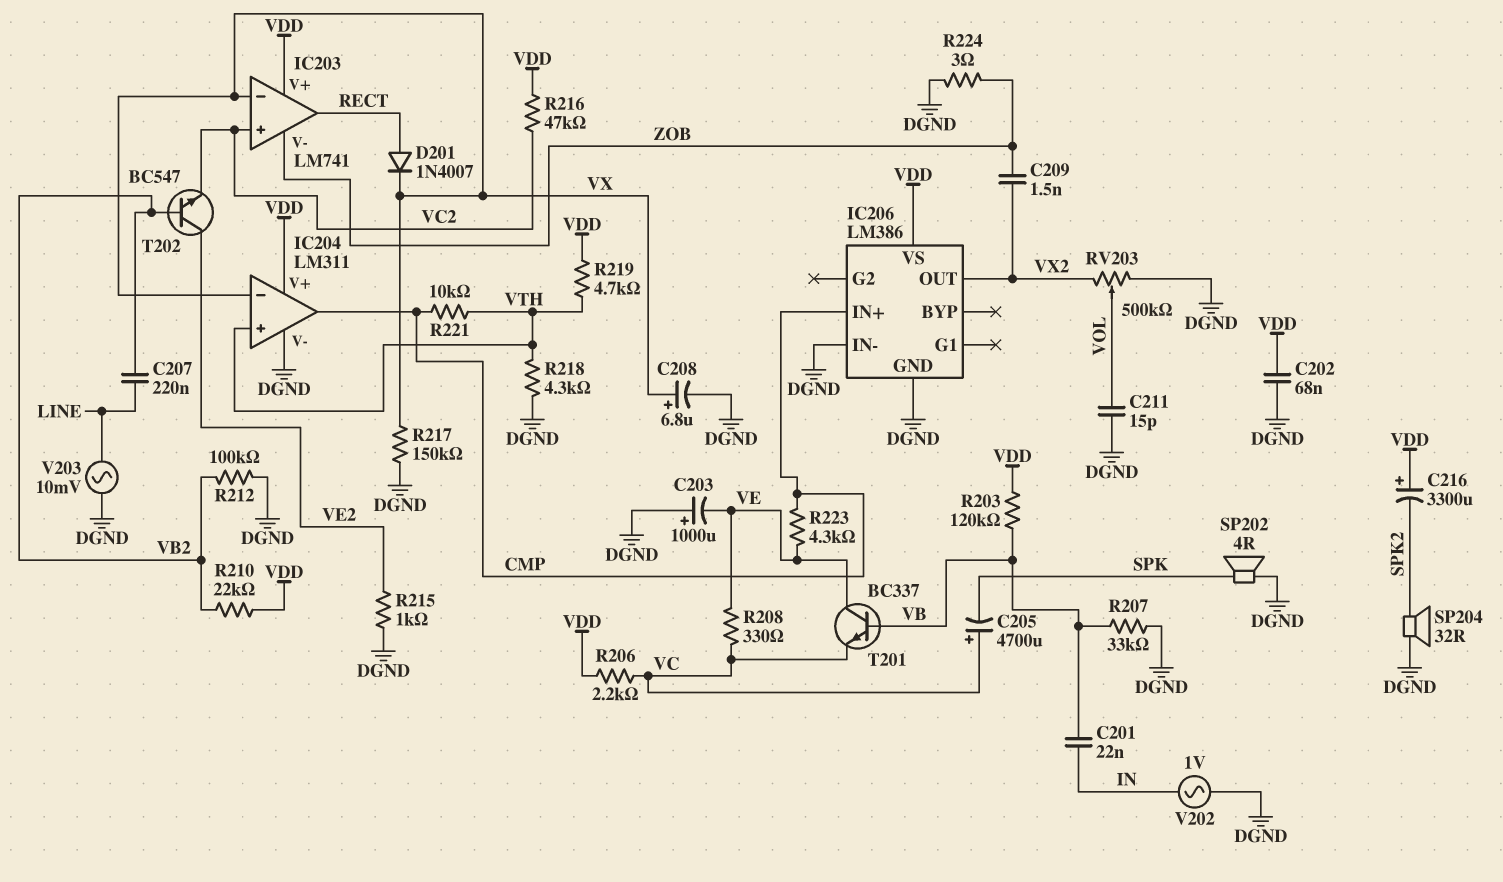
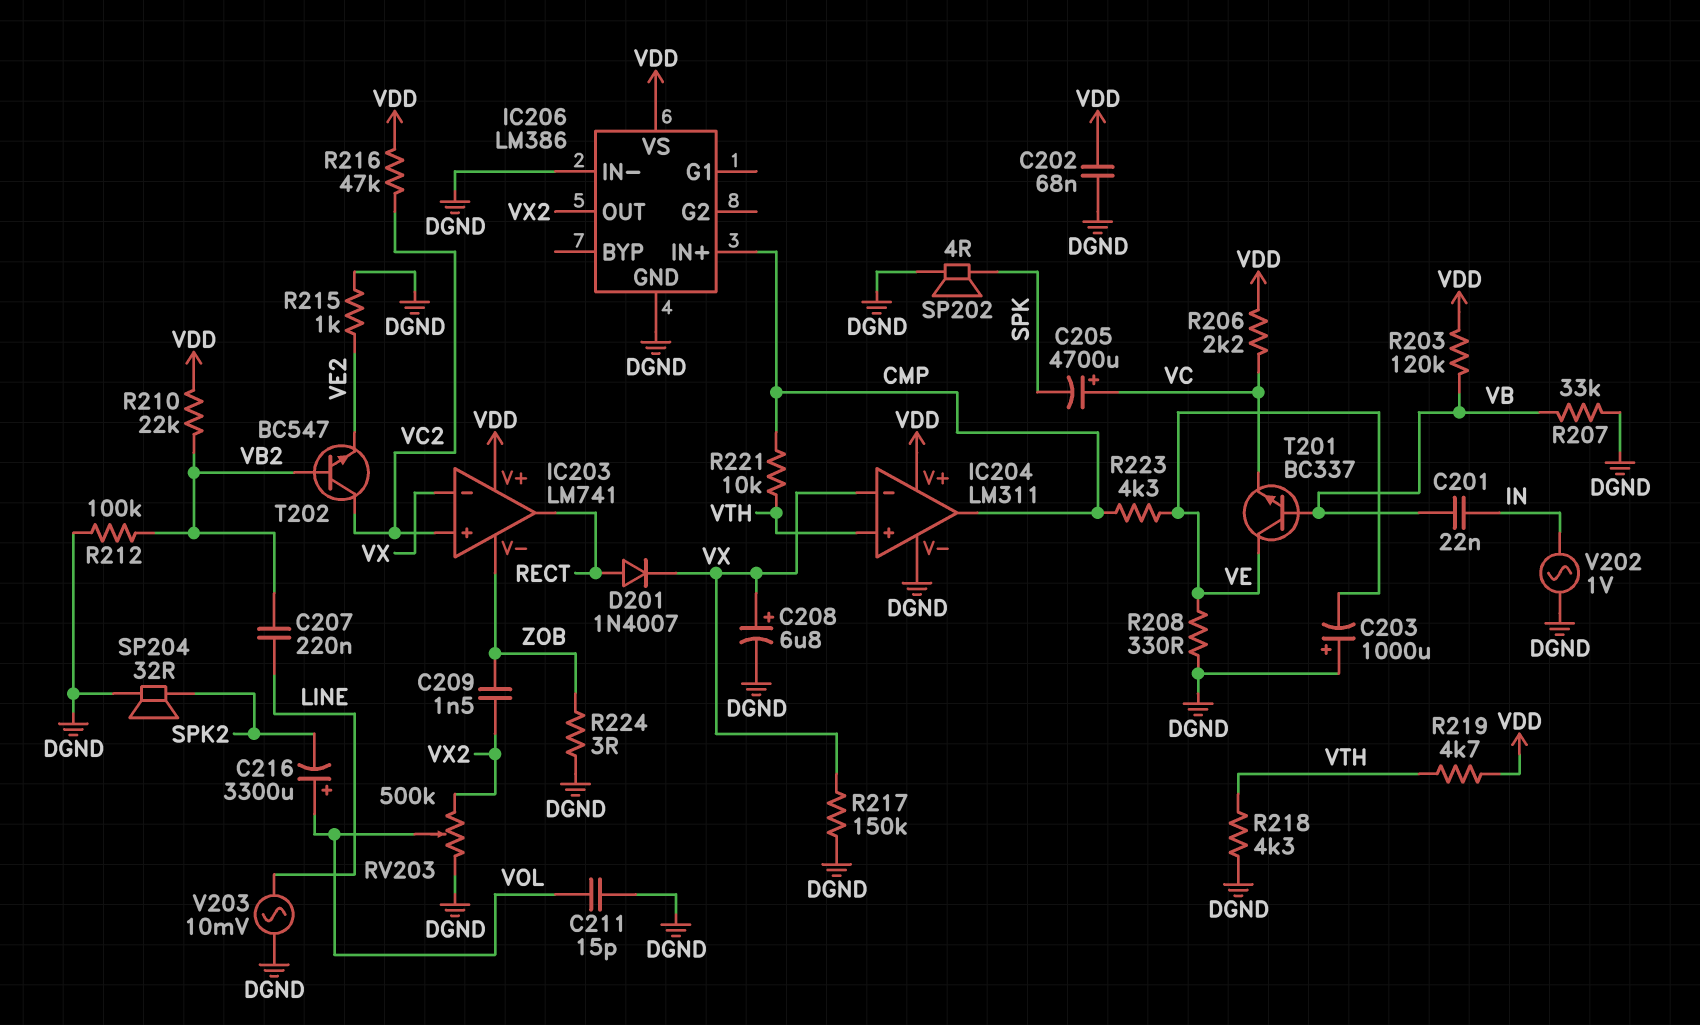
C216: 3300uF (plus VDD, minus SPK2) -> 3300uF (plus VOL, minus SPK2)
R208: 330 (VC, VE) -> 330 (DGND, VE)
T202: NPN BC547 (B VB2, C VE2, E VC2) -> NPN BC547 (B VB2, C VC2, E VE2)

